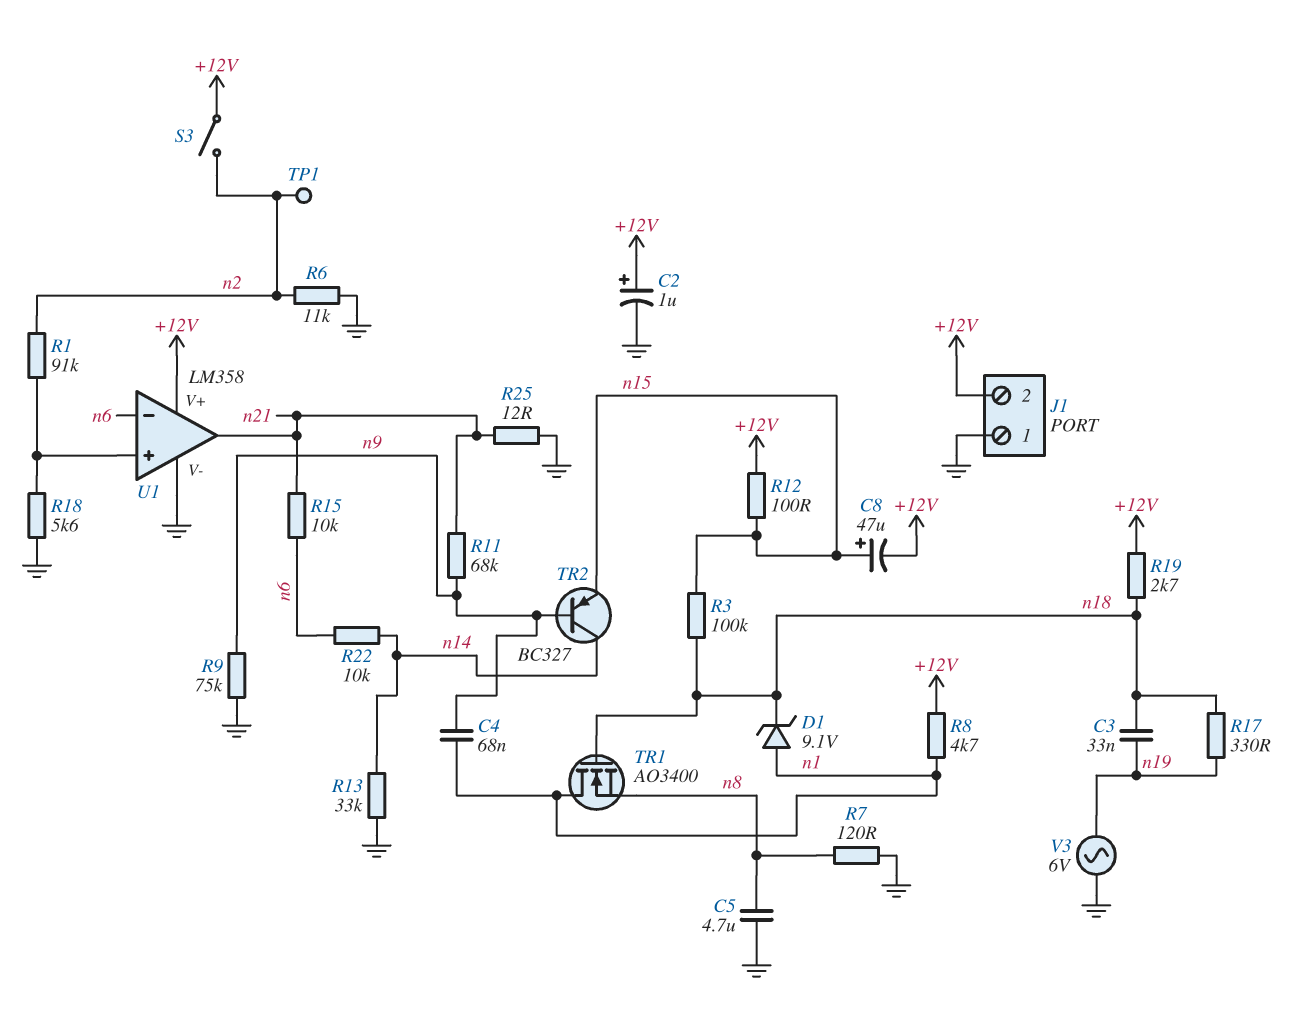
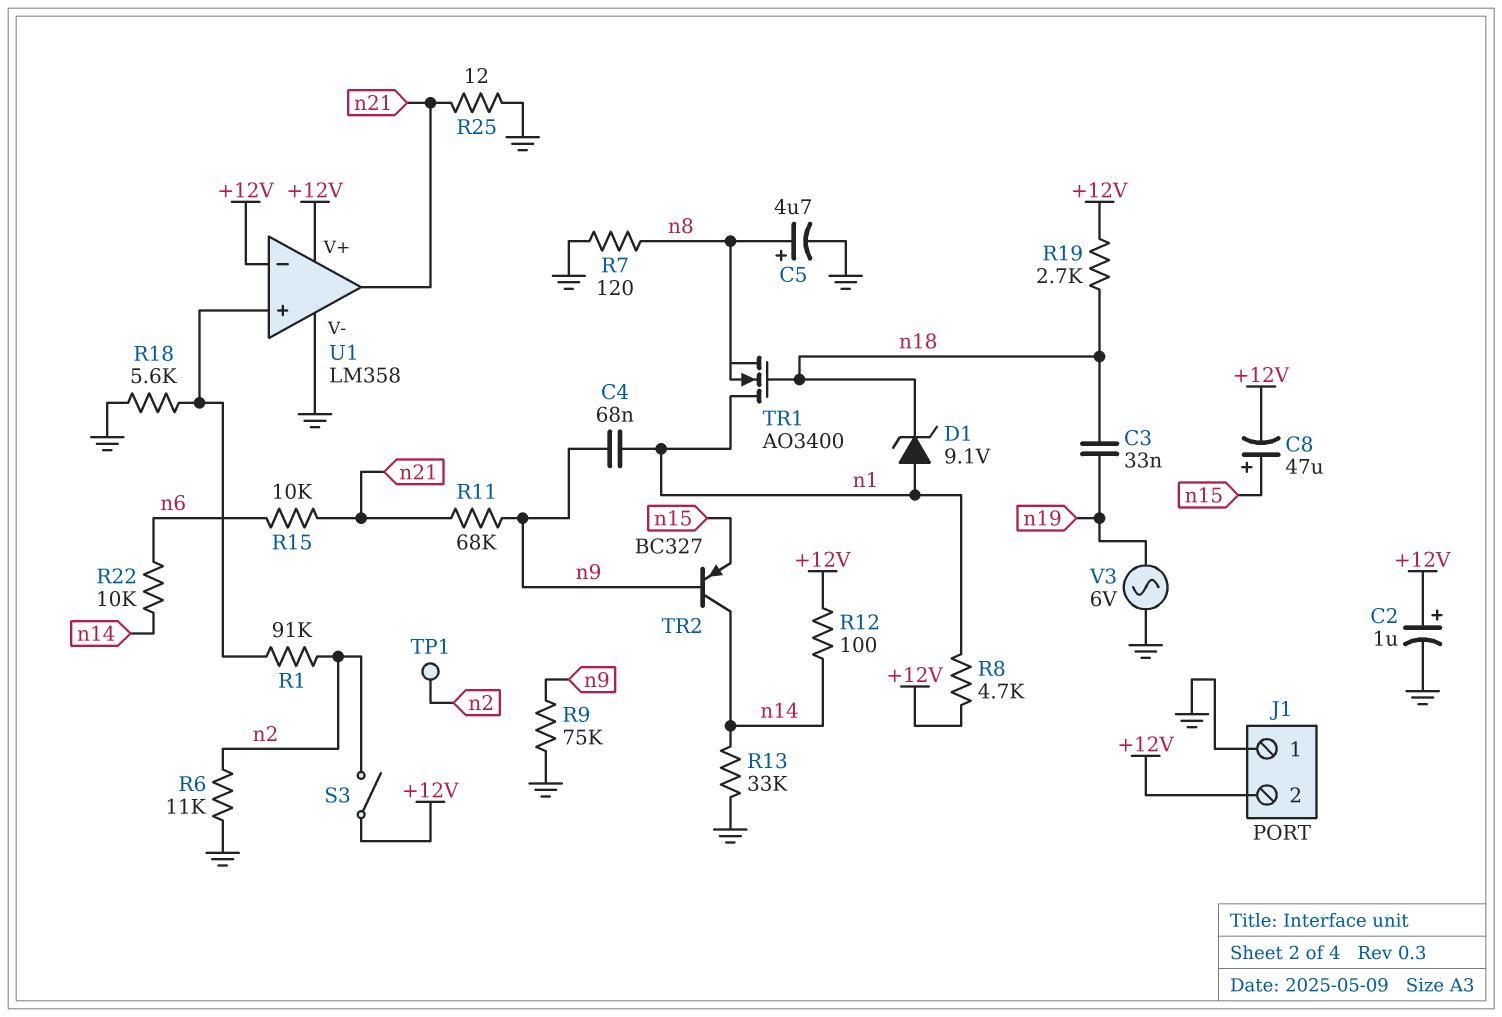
C5: 4.7uF (GND, n8) -> 4.7uF (plus n8, minus GND)
R3: 100k (n15, n18) -> none
R12: 100 (+12V, n15) -> 100 (+12V, n14)
R17: 330 (n18, n19) -> none
U1 pin in-: n6 -> +12V

